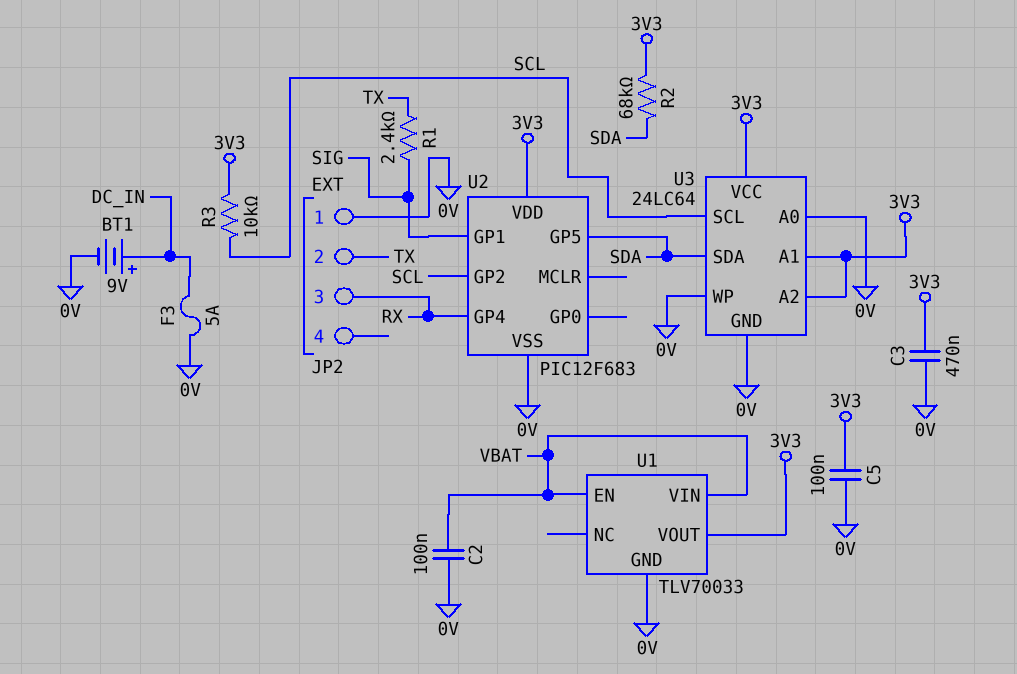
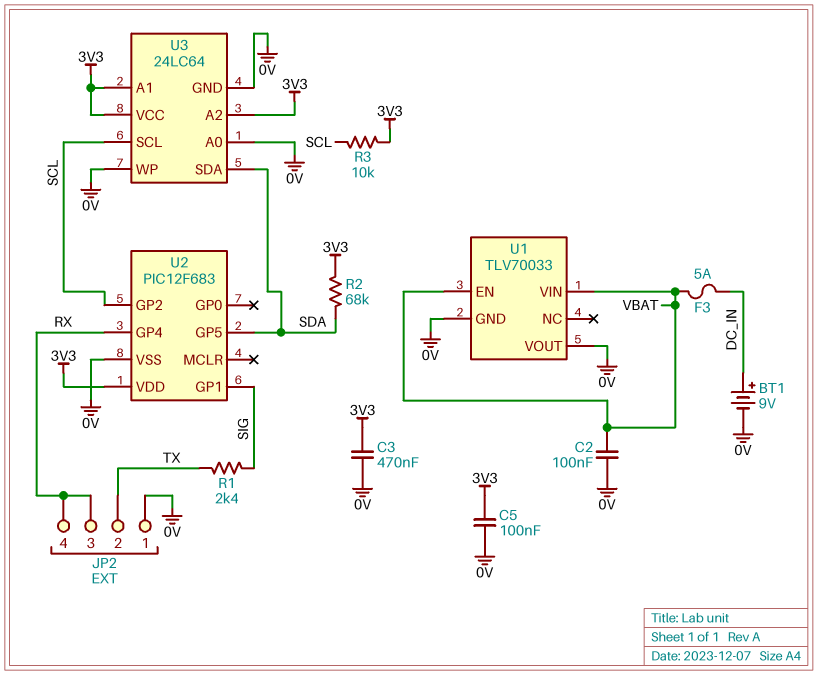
F3: 5A (0V, DC_IN) -> 5A (DC_IN, VBAT)
JP2 pin 4: none -> RX
U1 pin VOUT: 3V3 -> 0V

